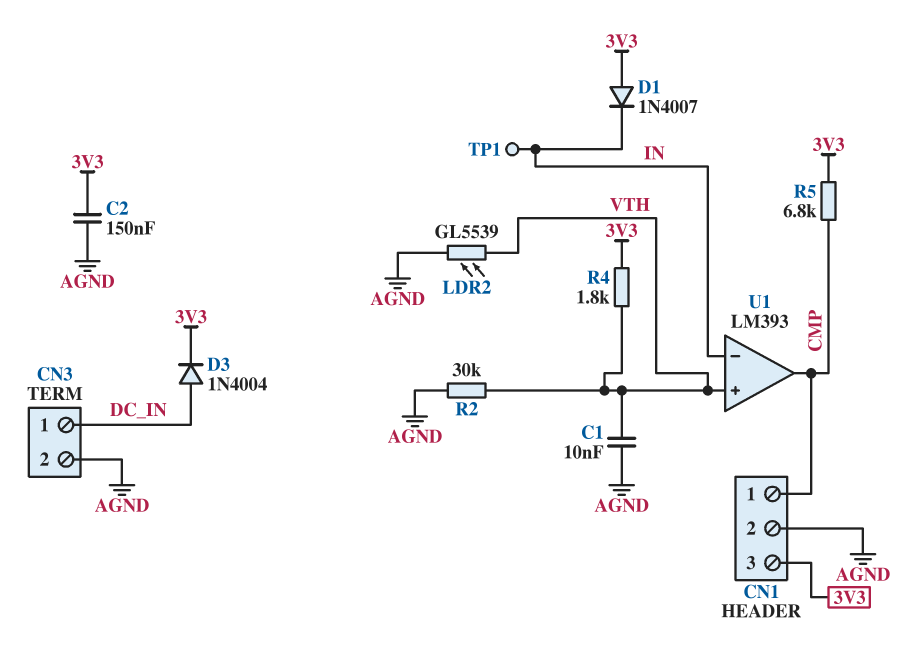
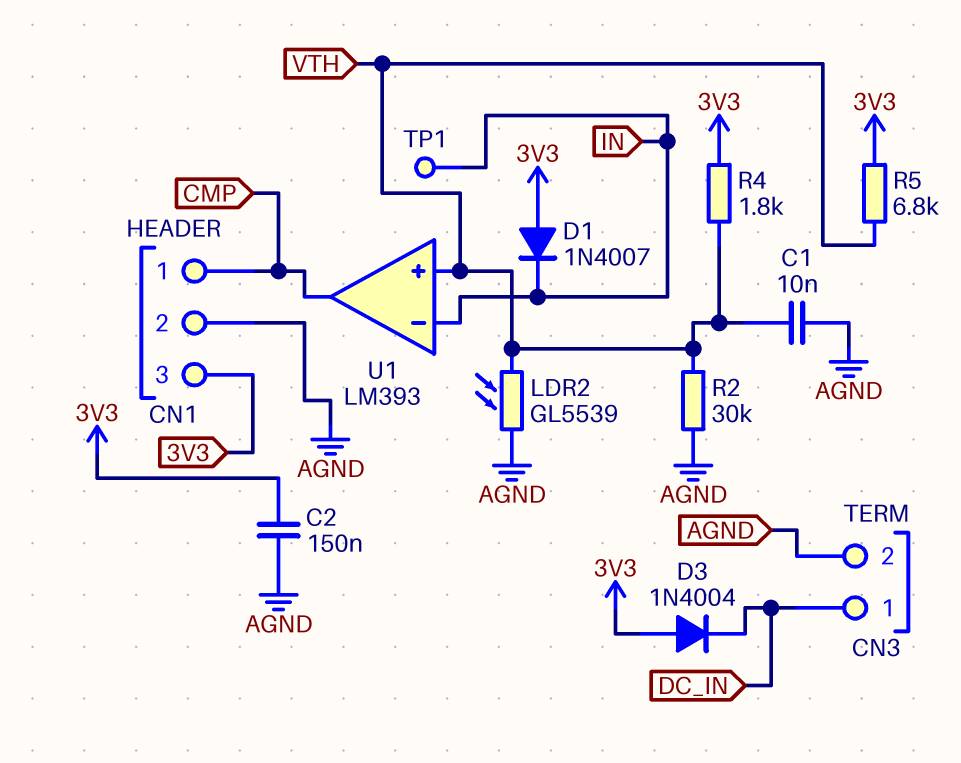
D3: diode 1N4004 (A DC_IN, K 3V3) -> diode 1N4004 (A 3V3, K DC_IN)
R5: 6.8k (3V3, CMP) -> 6.8k (3V3, VTH)

